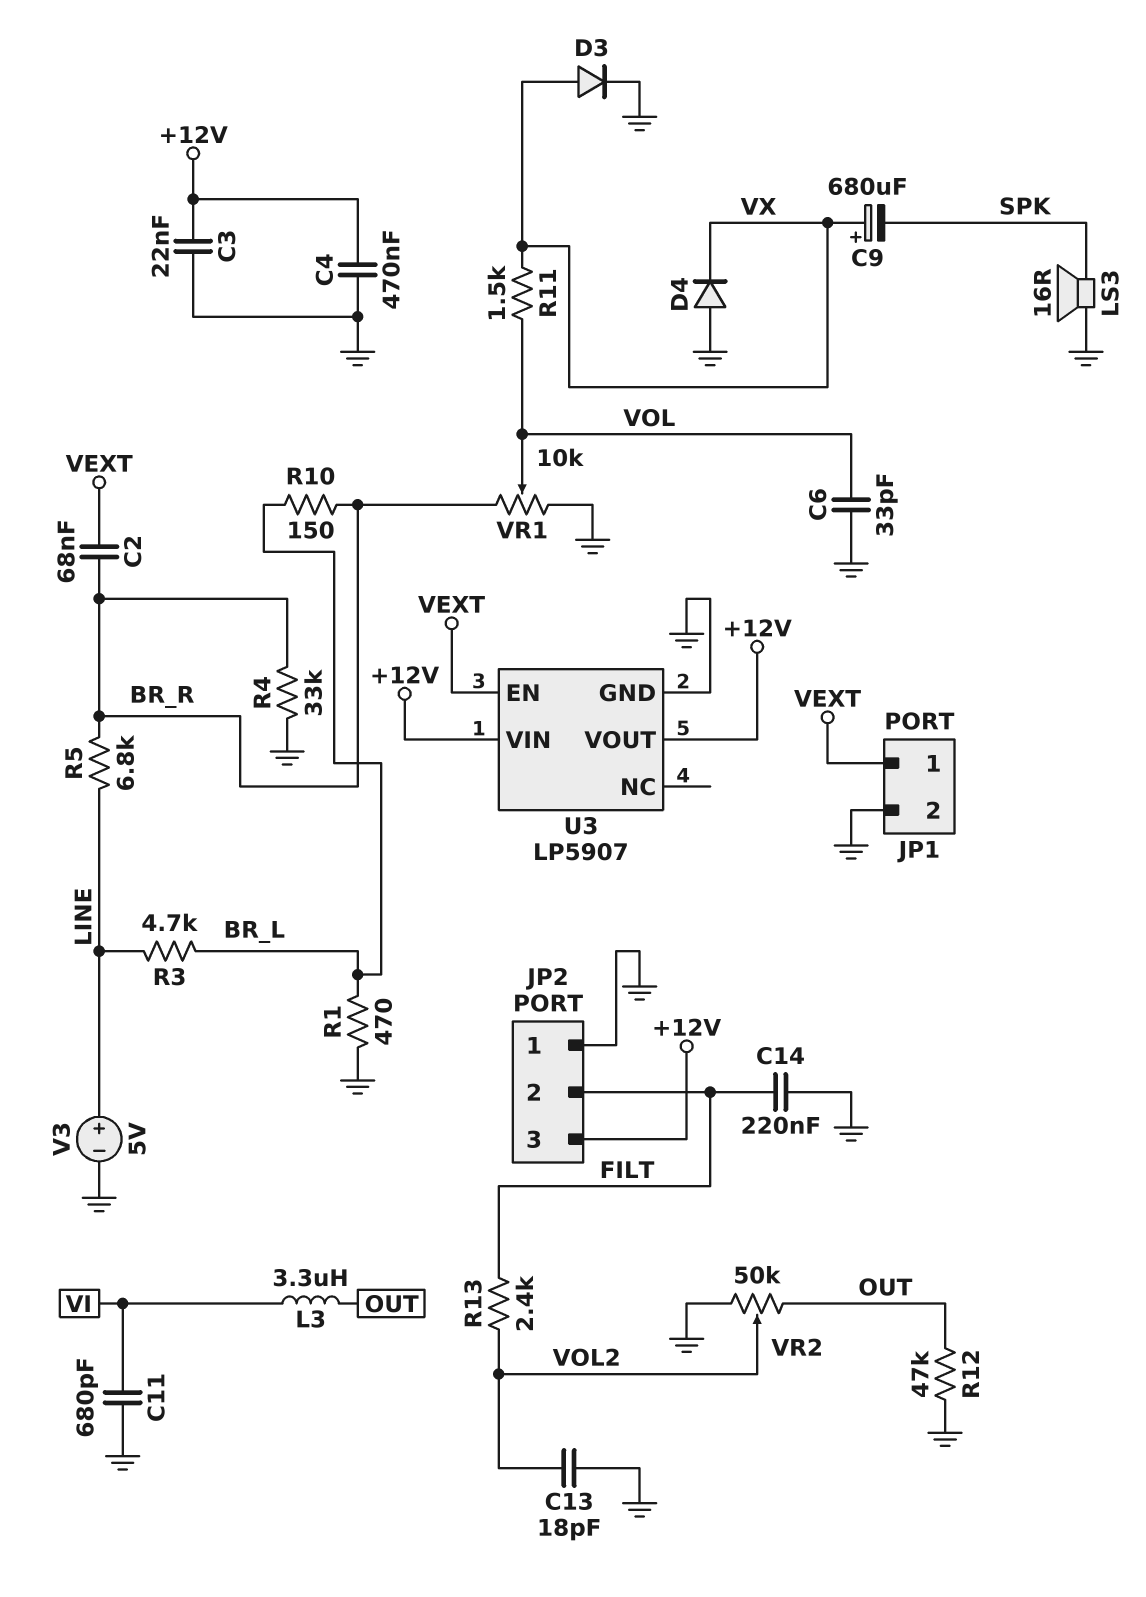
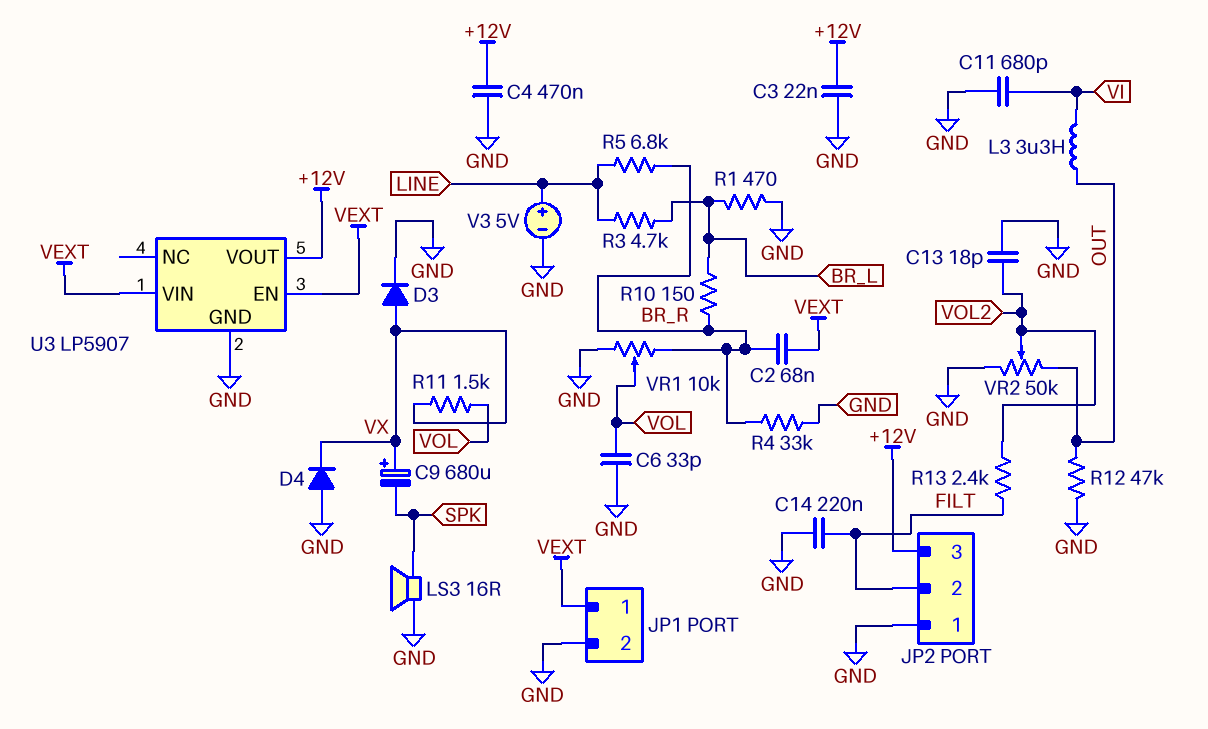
U3 pin VIN: +12V -> VEXT

